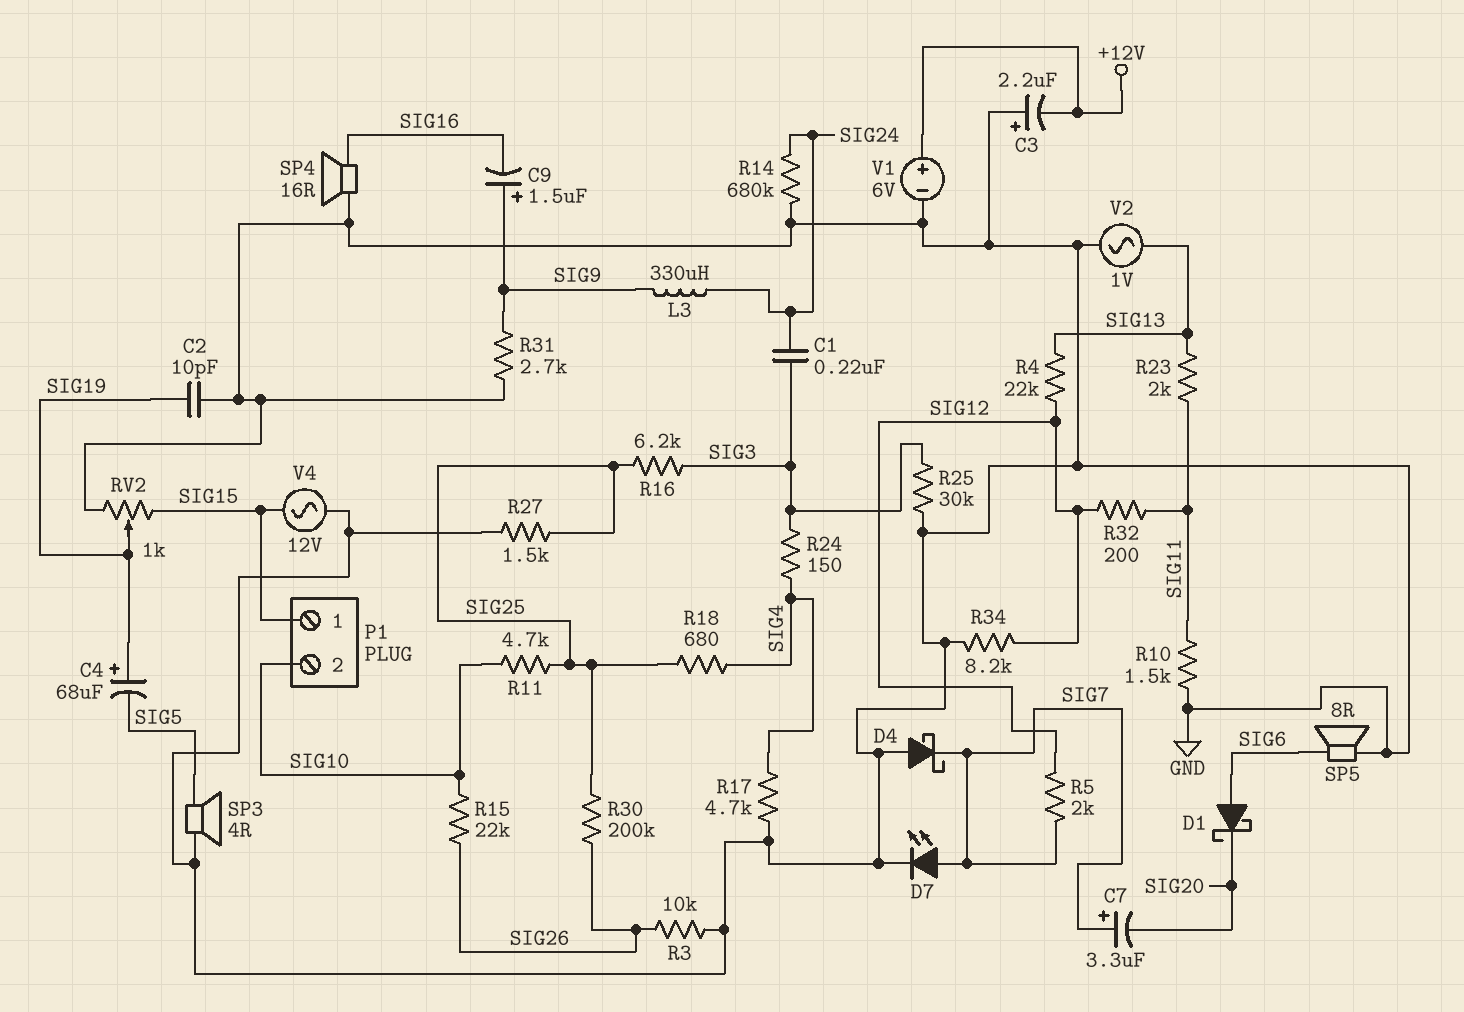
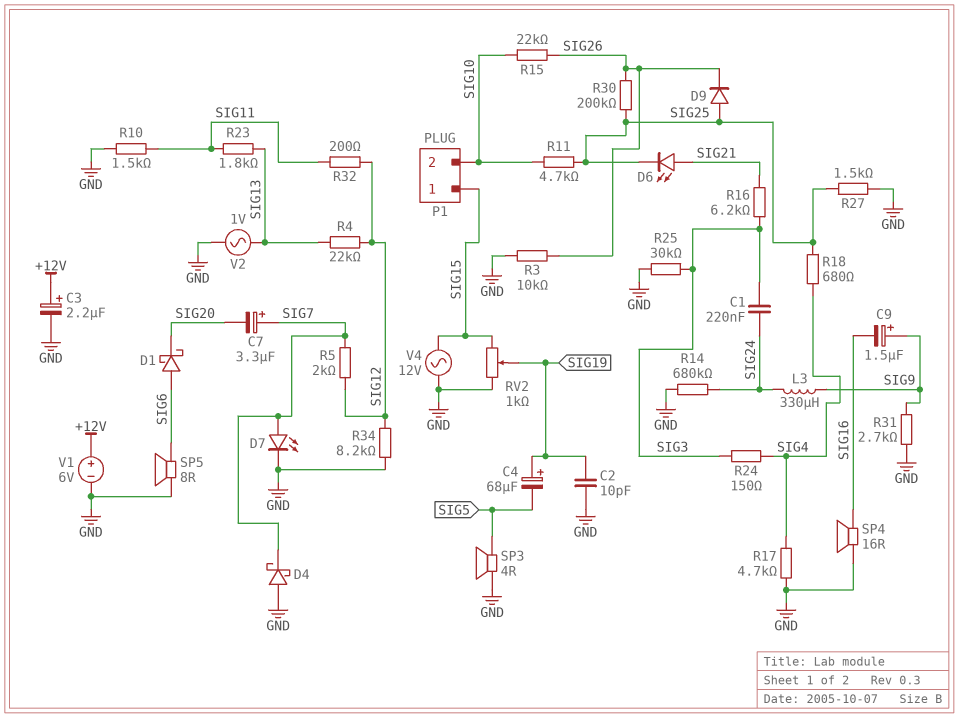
C3: 2.2uF (plus GND, minus +12V) -> 2.2uF (plus +12V, minus GND)
D6: none -> LED (A SIG21, K SIG25)
D9: none -> diode (A SIG25, K SIG26)
R16: 6.2k (SIG3, SIG25) -> 6.2k (SIG3, SIG21)
R23: 2k (SIG11, SIG13) -> 1.8k (SIG11, SIG13)

